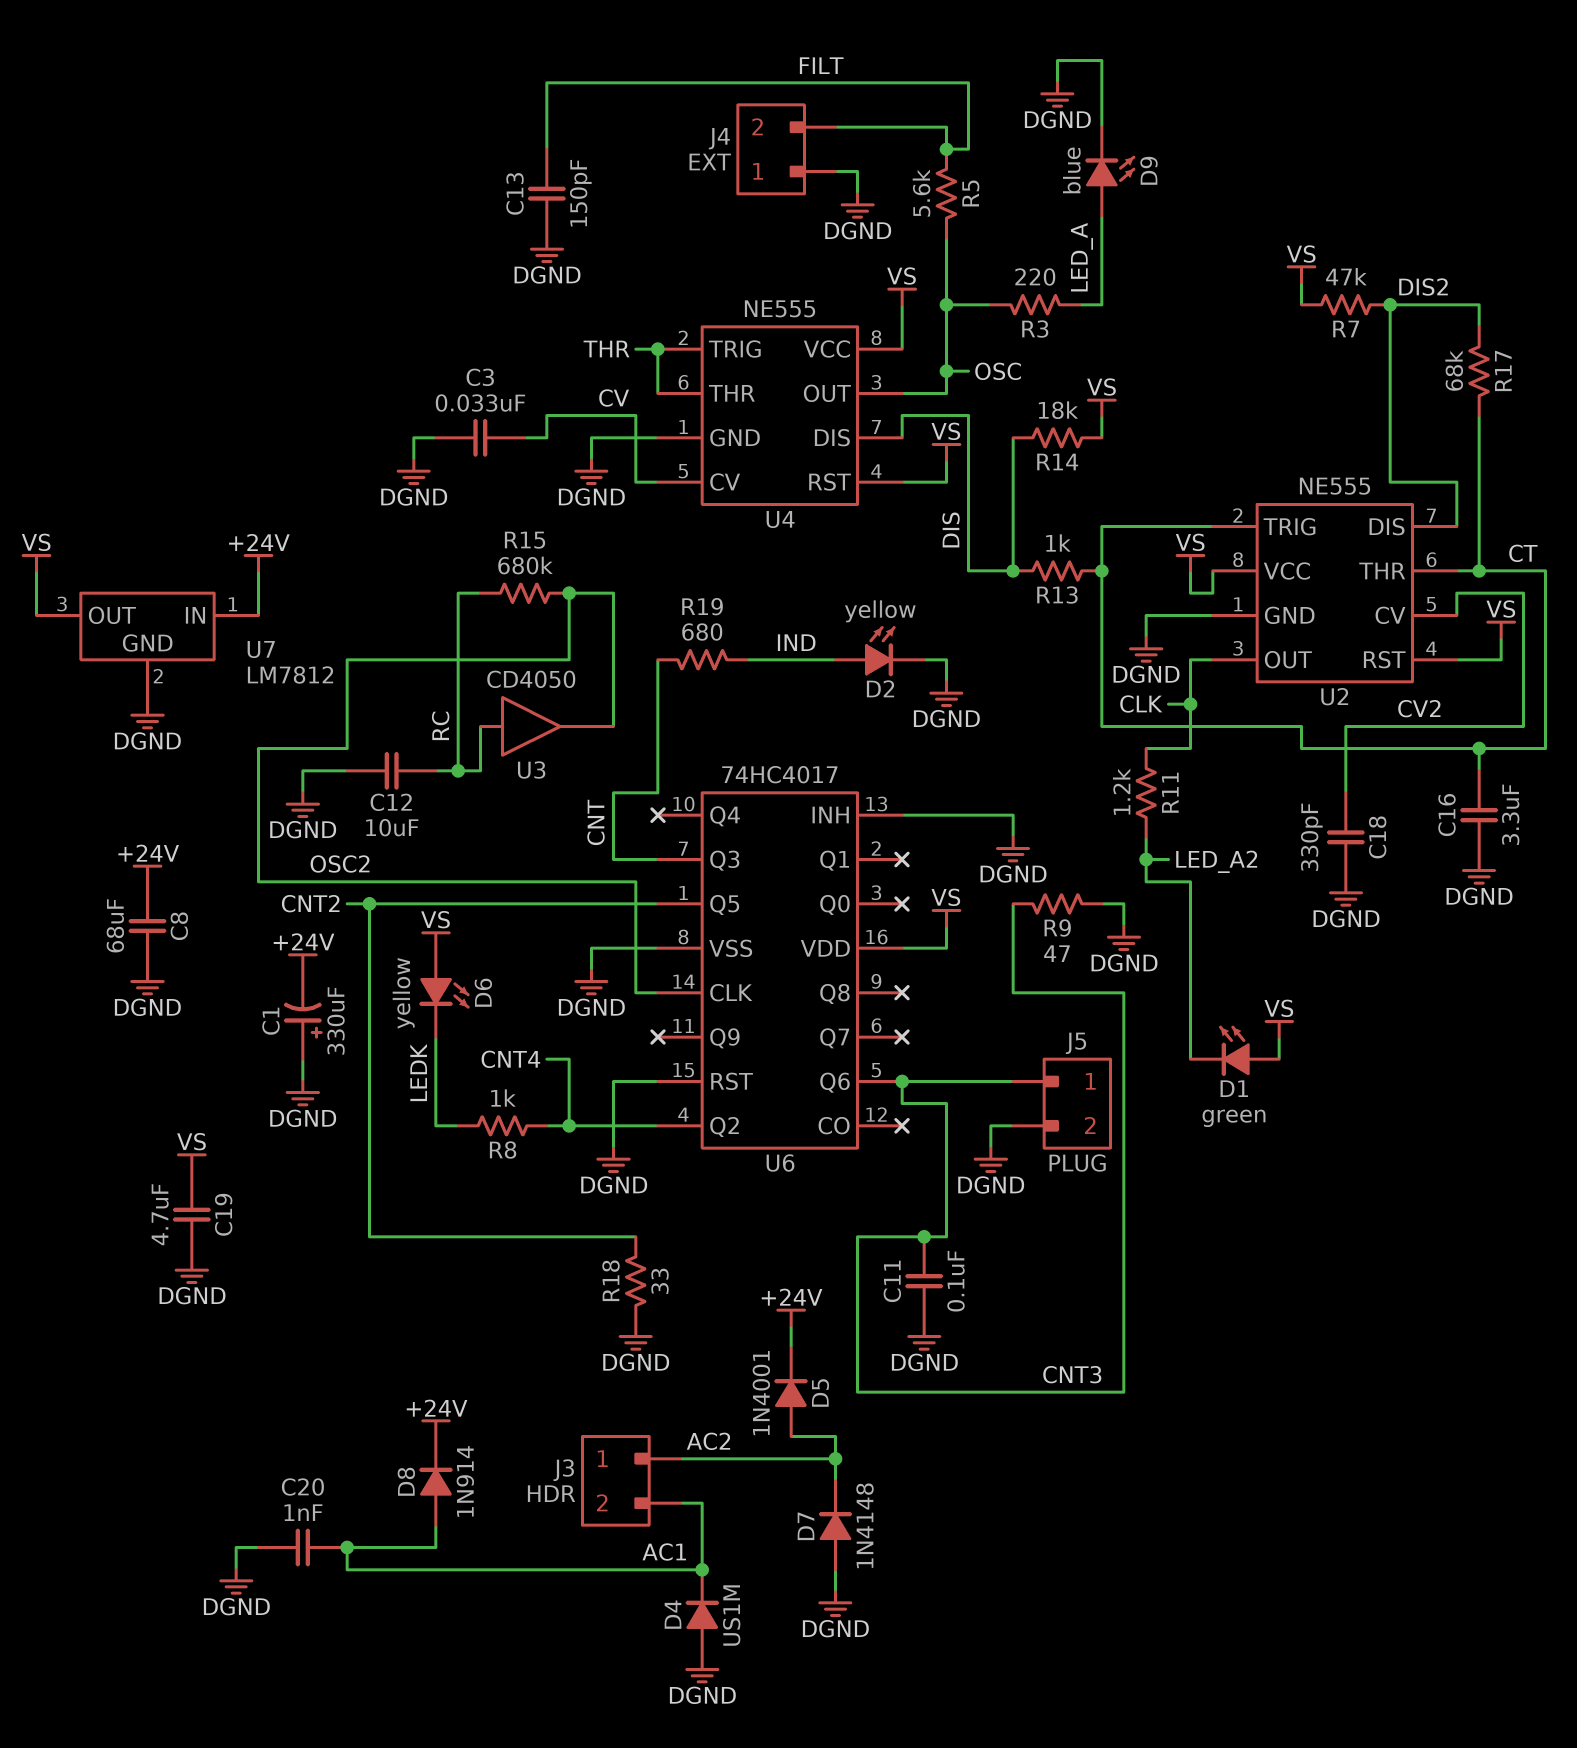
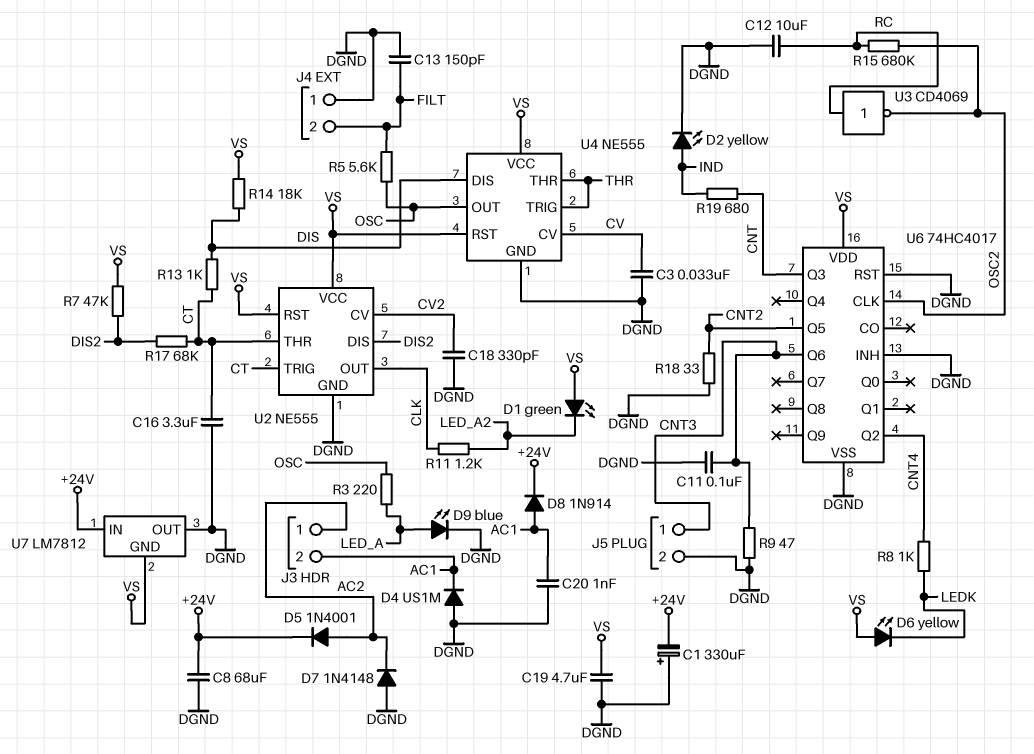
U3: buffer CD4050 (in RC, out OSC2) -> NOT CD4069 (in RC, out OSC2)
U7 pin GND: DGND -> VS
U7 pin OUT: VS -> DGND

